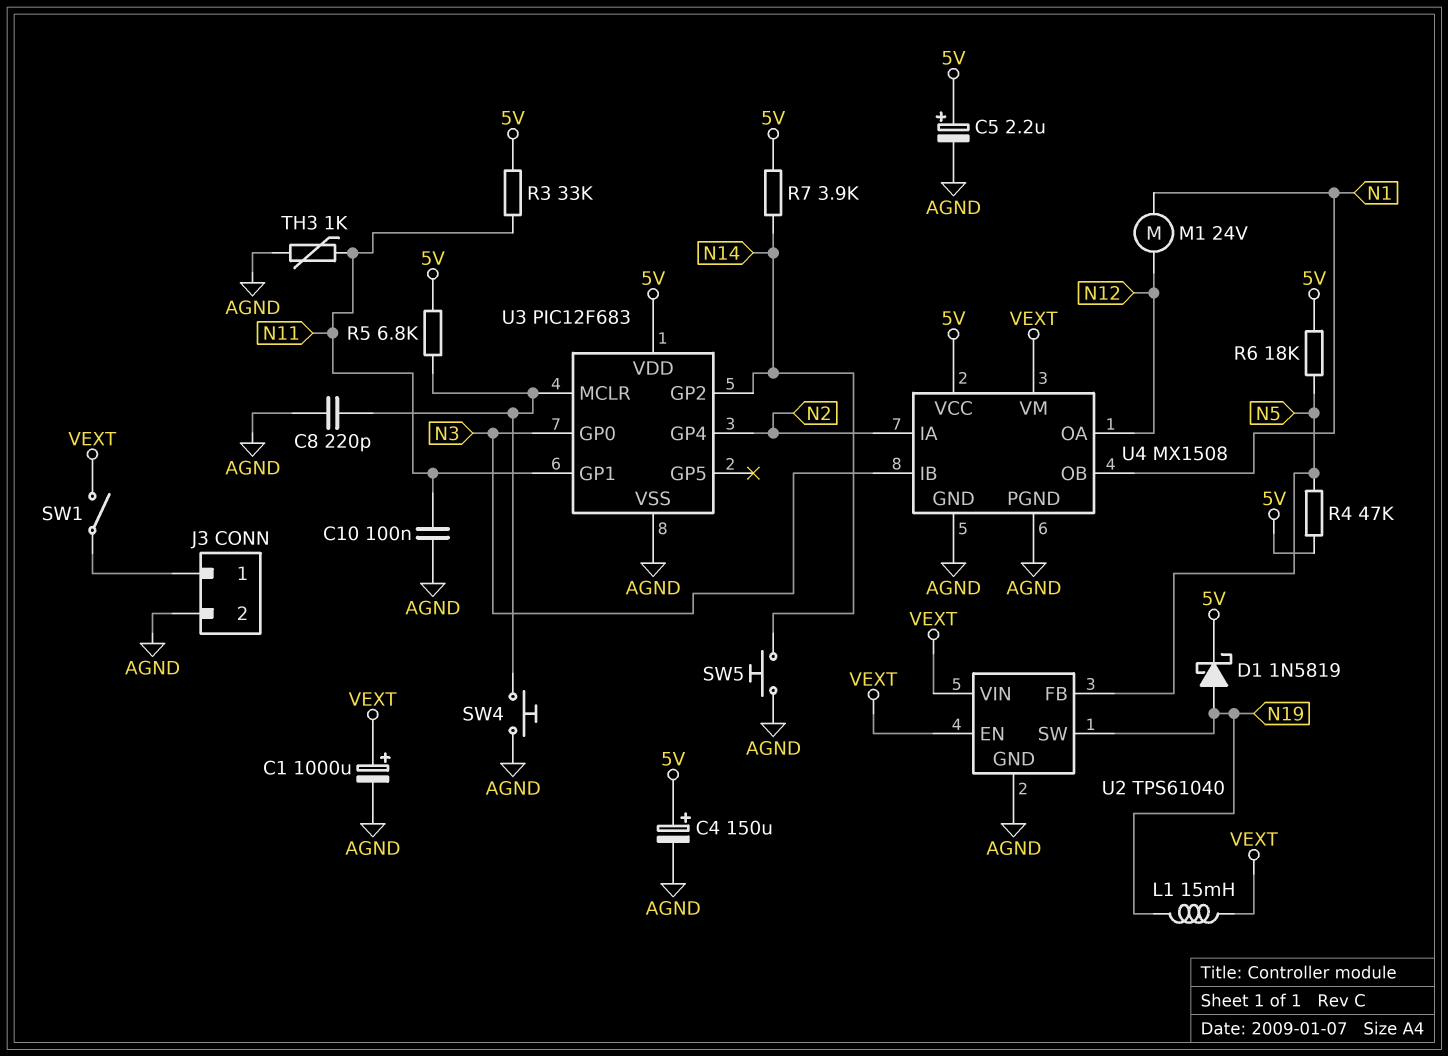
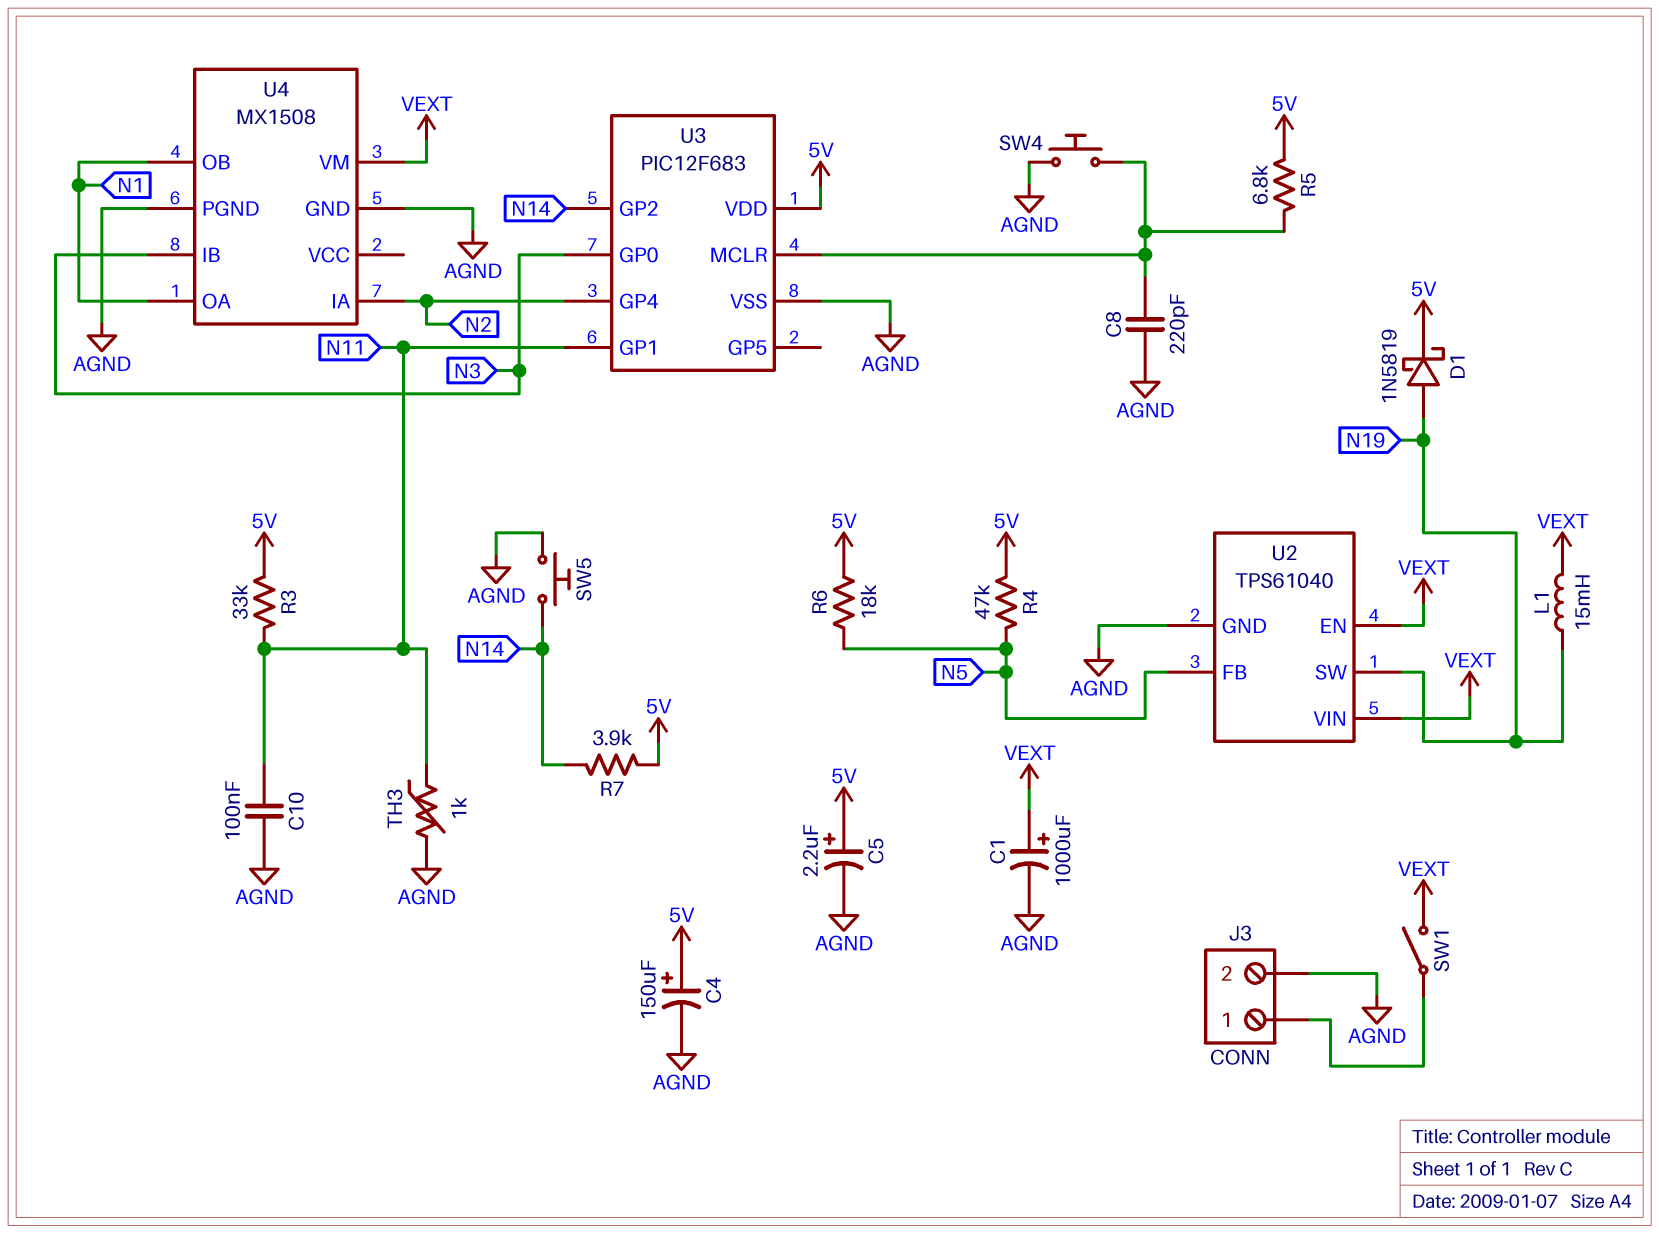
M1: motor 24V (N1, N12) -> none
U4 pin OA: N12 -> N1
U4 pin VCC: 5V -> none

